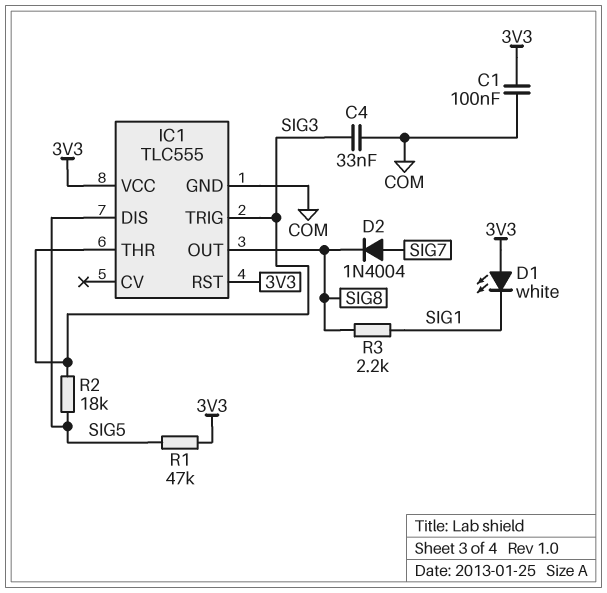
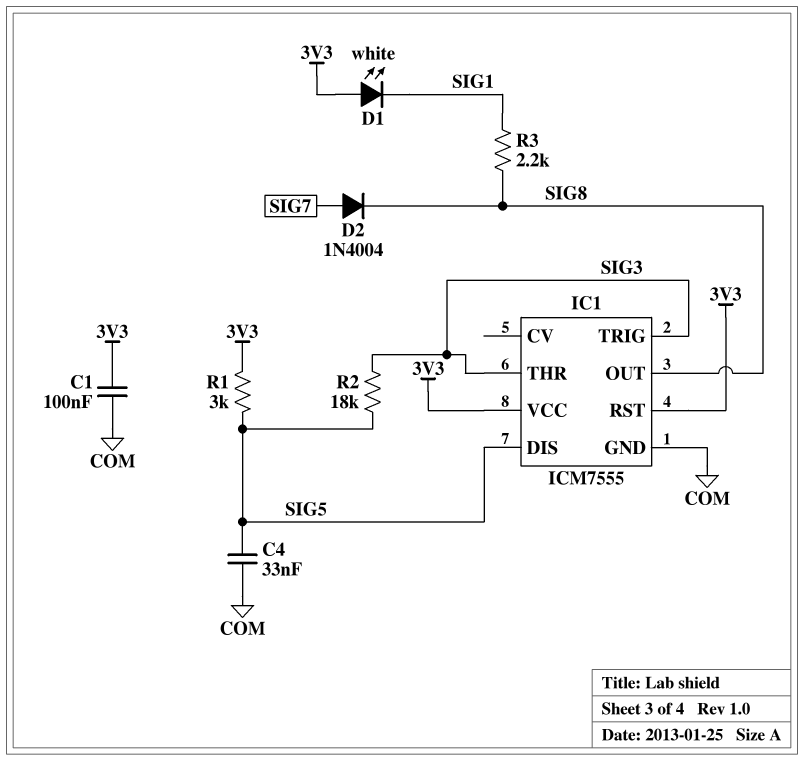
C4: 33nF (COM, SIG3) -> 33nF (COM, SIG5)
IC1: TLC555 -> ICM7555
R1: 47k (3V3, SIG5) -> 3k (3V3, SIG5)

